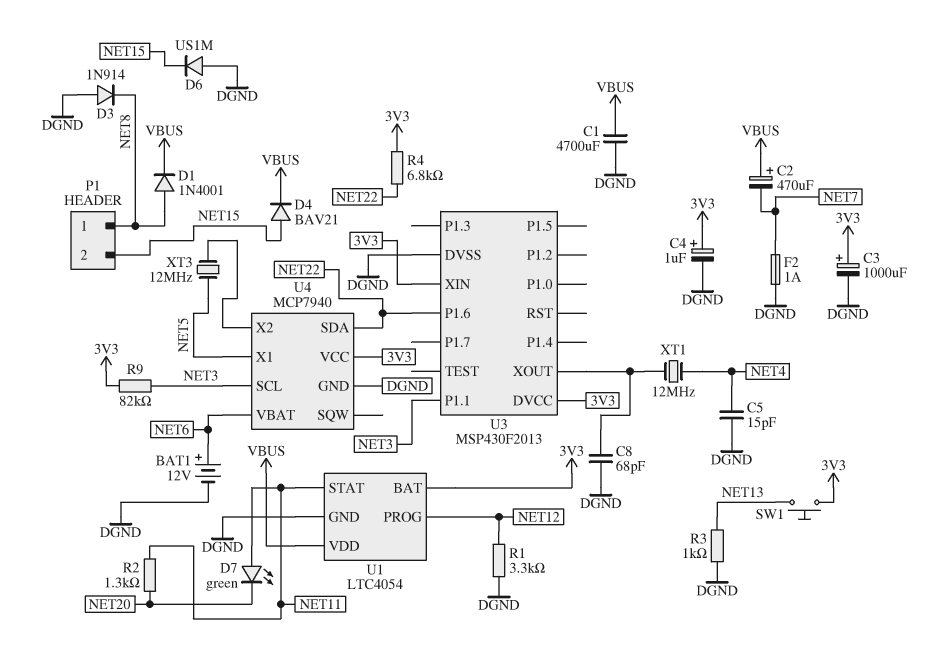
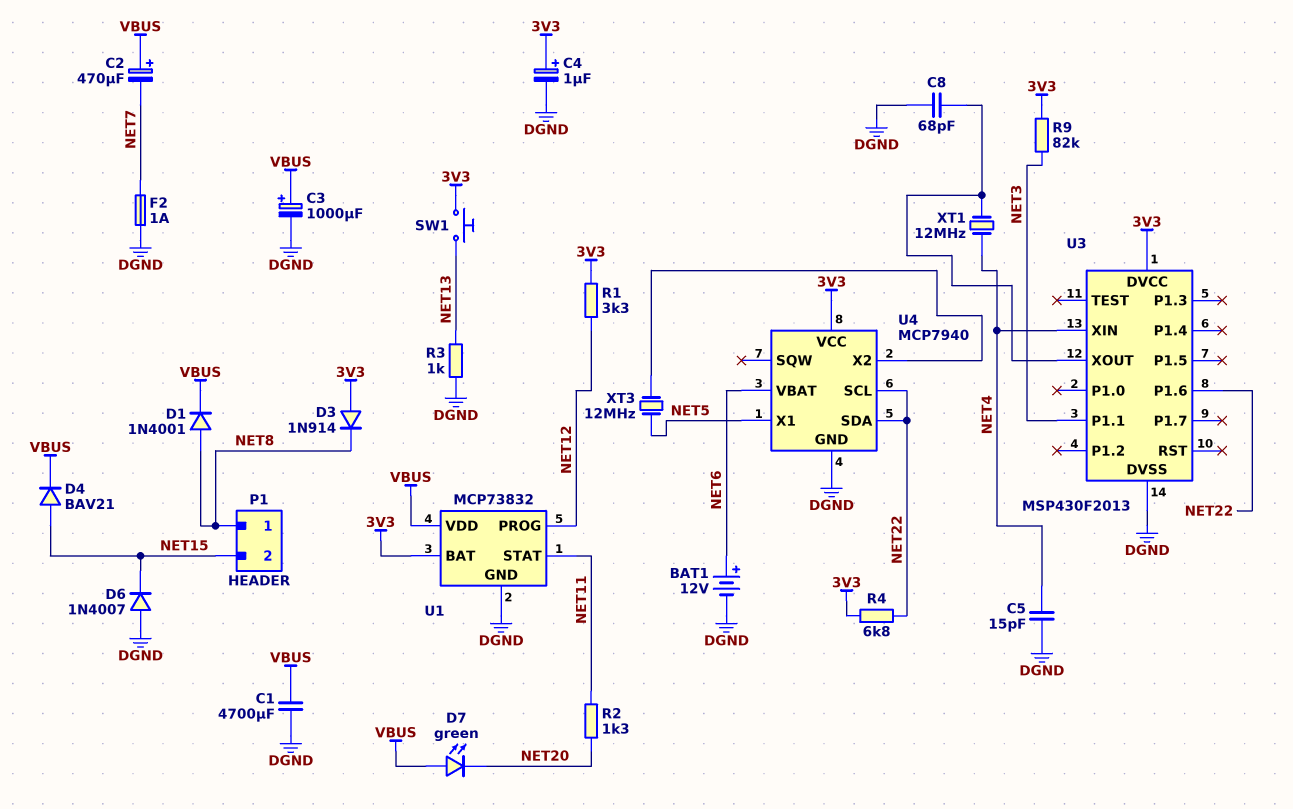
C3: 1000uF (plus 3V3, minus DGND) -> 1000uF (plus VBUS, minus DGND)
D3: diode 1N914 (A DGND, K NET8) -> diode 1N914 (A 3V3, K NET8)
D6: diode US1M (A DGND, K NET15) -> diode 1N4007 (A DGND, K NET15)
D7: LED green (A NET11, K NET20) -> LED green (A VBUS, K NET20)
R1: 3.3k (DGND, NET12) -> 3.3k (3V3, NET12)
U1: LTC4054 -> MCP73832
U3 pin XIN: 3V3 -> NET4
U4 pin SCL: NET3 -> NET22

